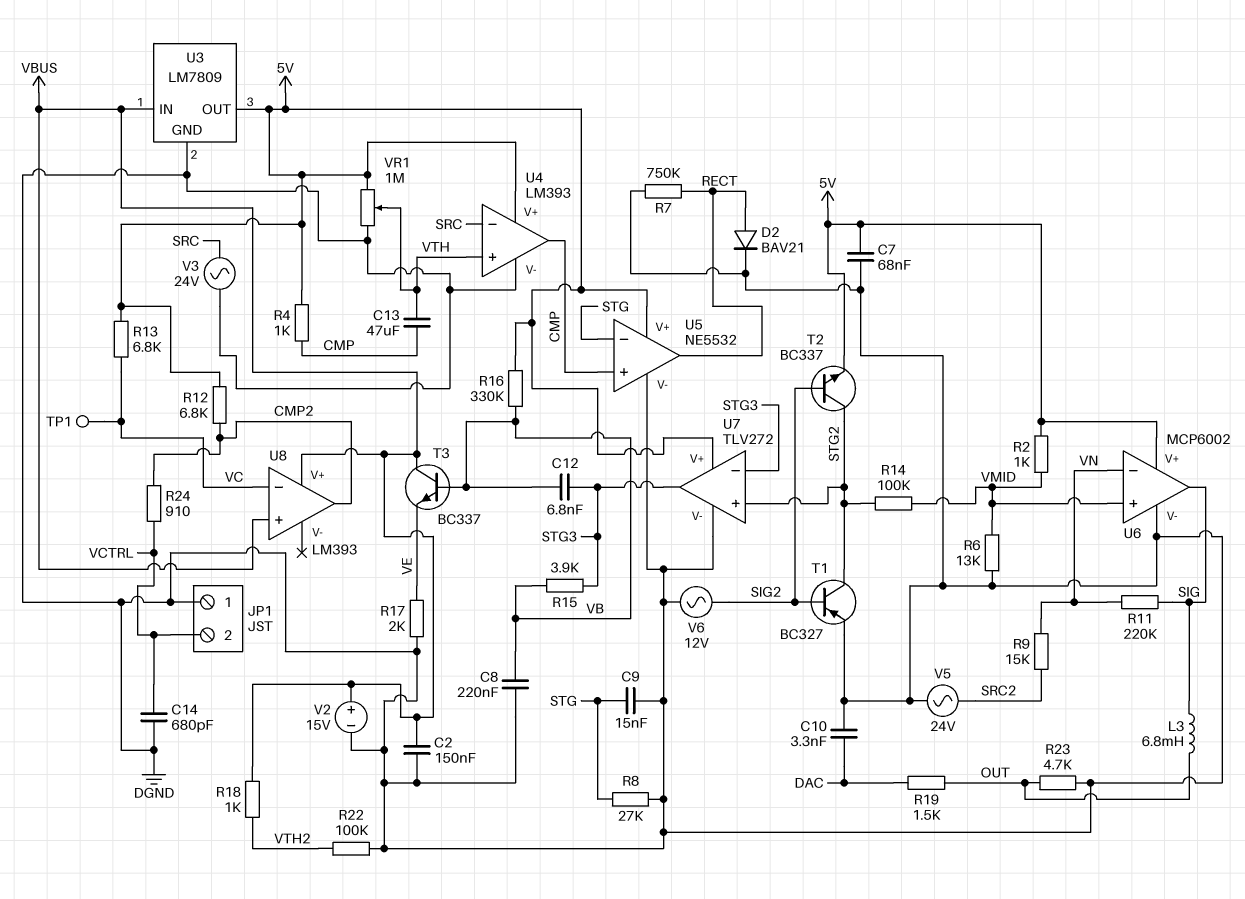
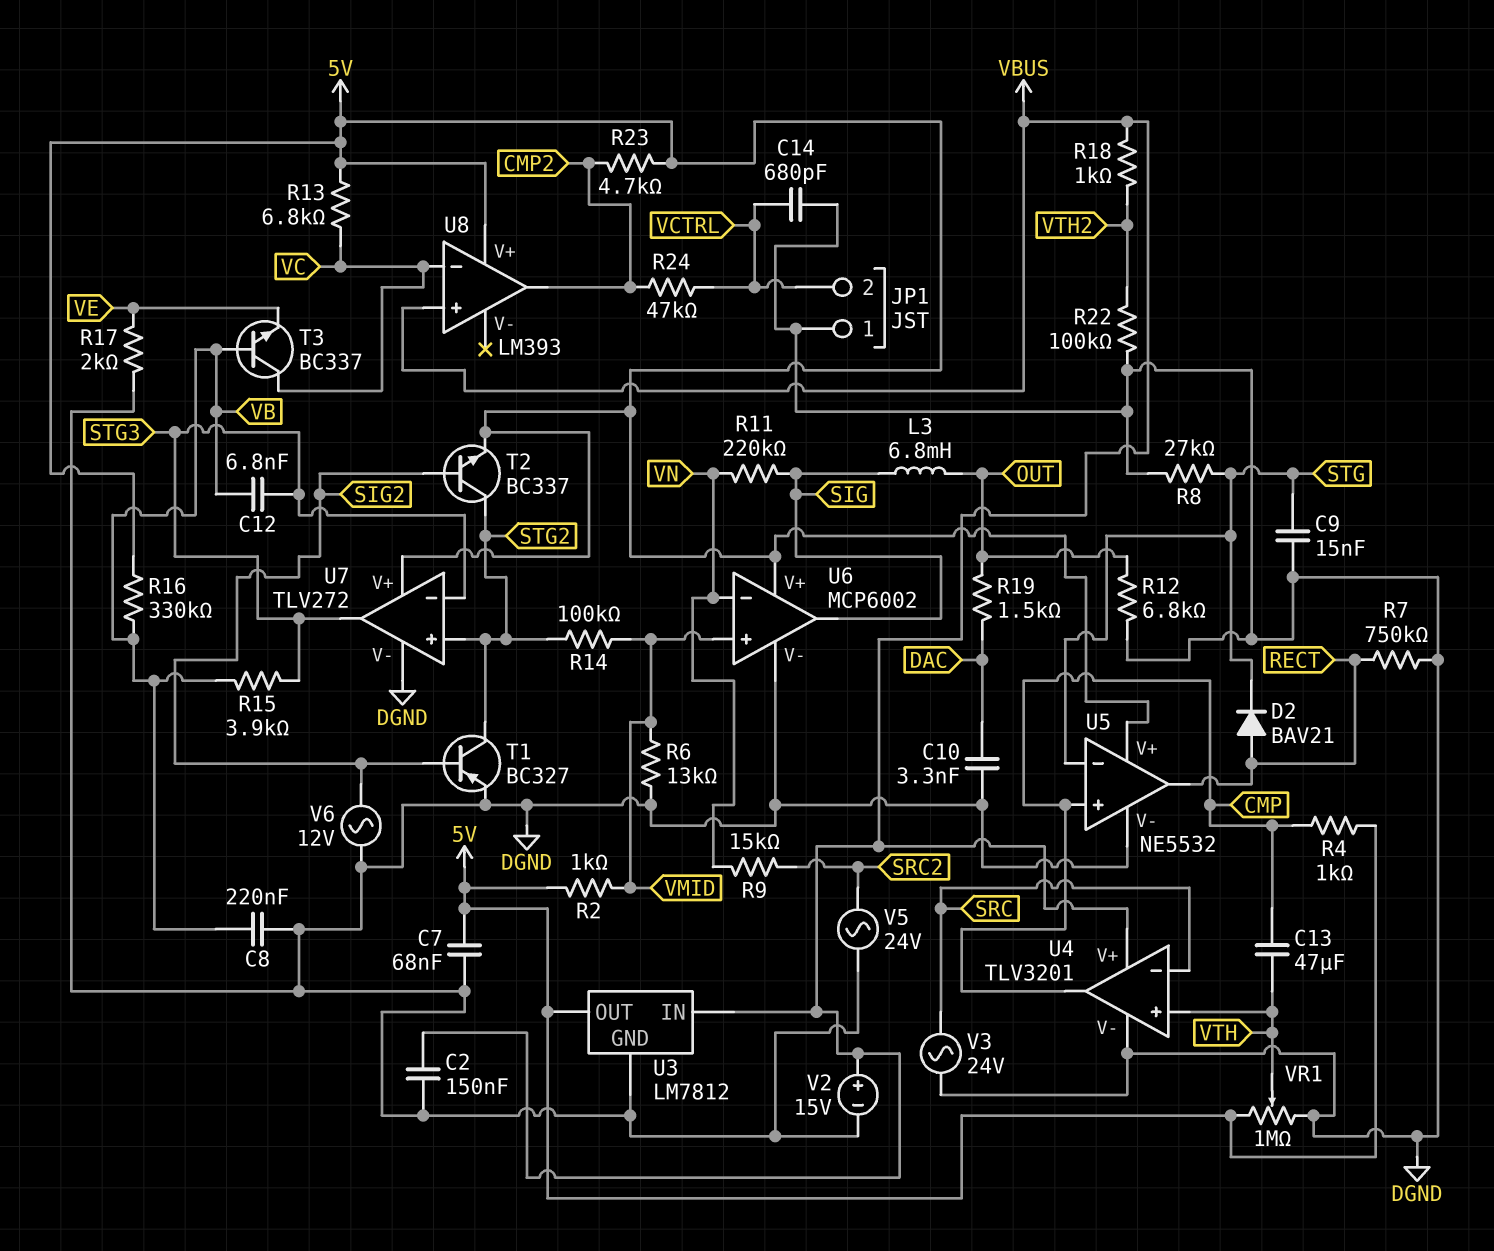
D2: diode BAV21 (A RECT, K DGND) -> diode BAV21 (A RECT, K STG)
R12: 6.8k (5V, CMP2) -> 6.8k (DGND, OUT)
R23: 4.7k (DGND, OUT) -> 4.7k (5V, CMP2)
R24: 910 (CMP2, VCTRL) -> 47k (CMP2, VCTRL)
T3: NPN BC337 (B VB, C VBUS, E VE) -> NPN BC337 (B VB, C VC, E VE)
TP1: test point (VC) -> none
U3: LM7809 -> LM7812
U4: LM393 -> TLV3201
U4 pin V+: 5V -> VBUS
U8 pin V+: VBUS -> 5V

